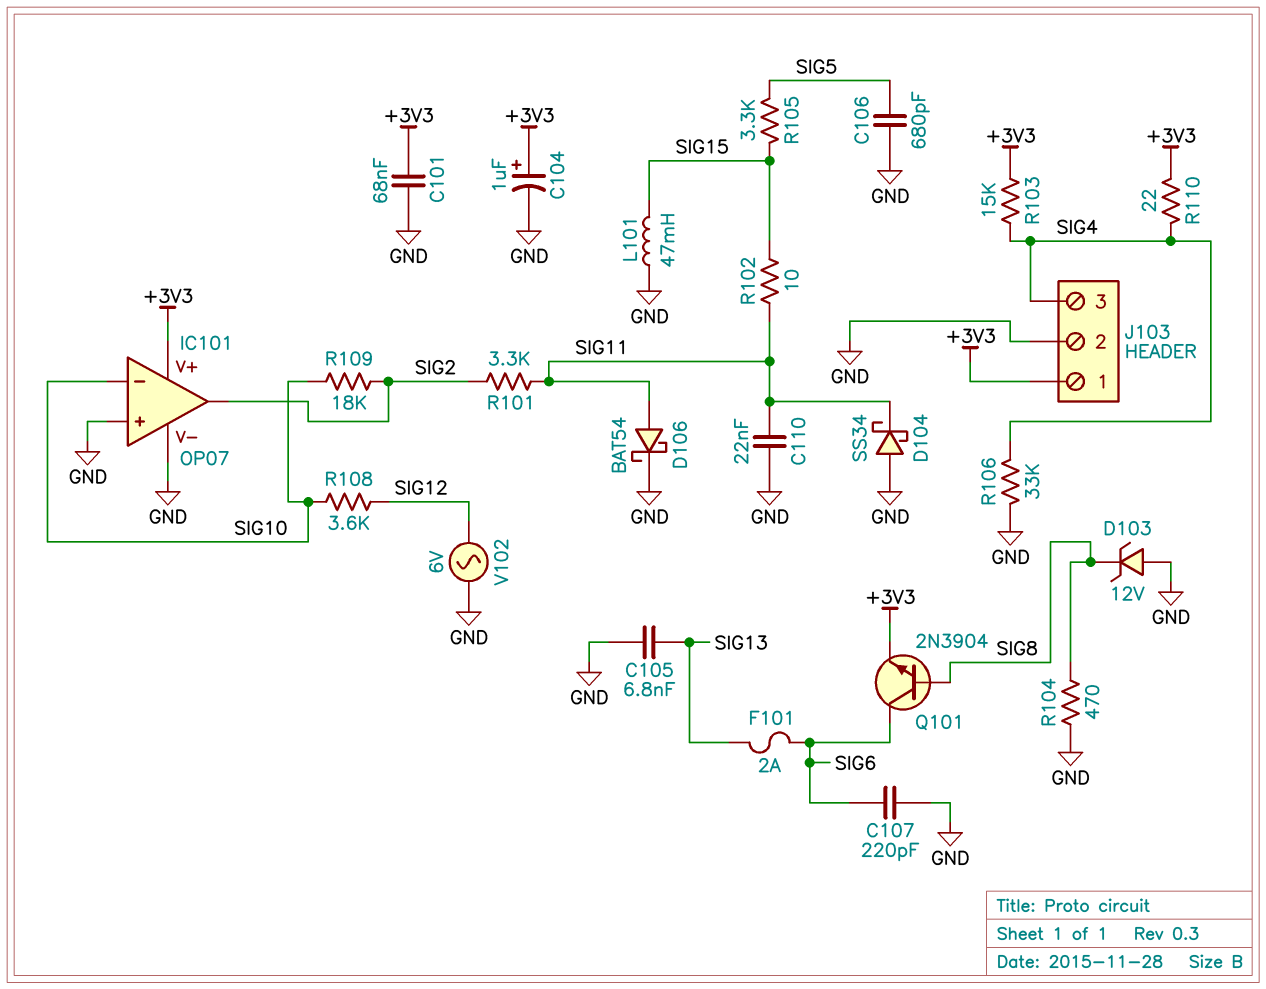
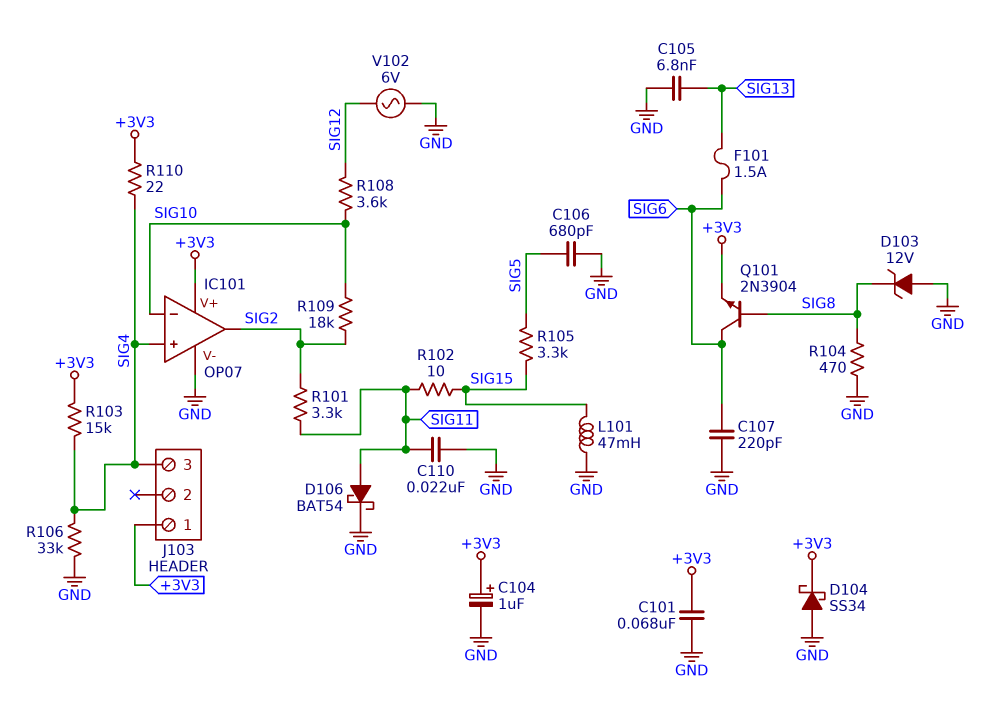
D104: schottky SS34 (A GND, K SIG11) -> schottky SS34 (A GND, K +3V3)
F101: 2A (SIG6, SIG13) -> 1.5A (SIG6, SIG13)
IC101 pin in+: GND -> SIG4
J103 pin 2: GND -> none

